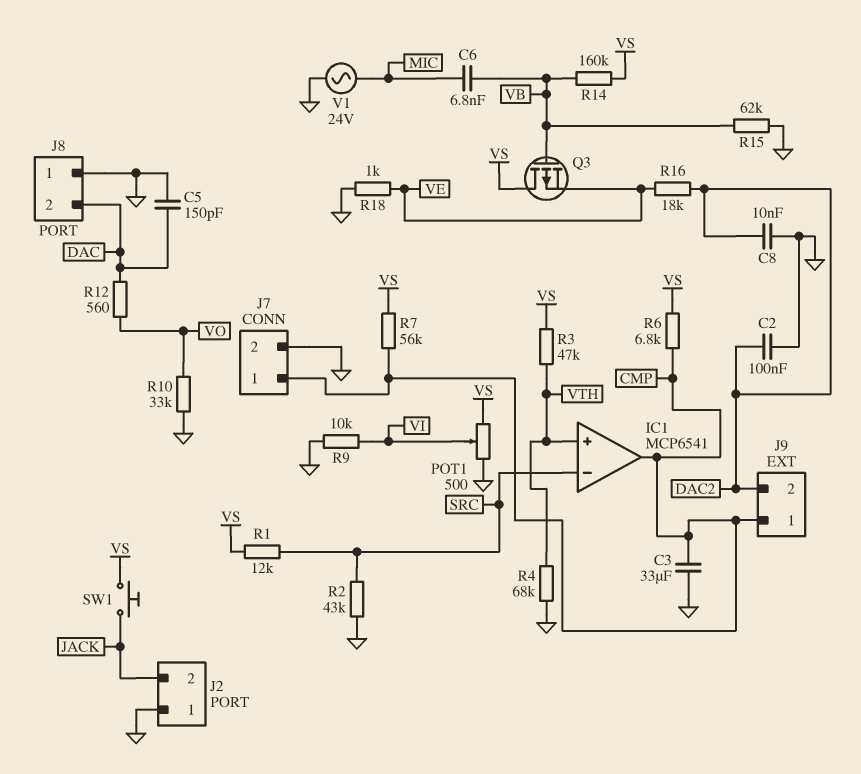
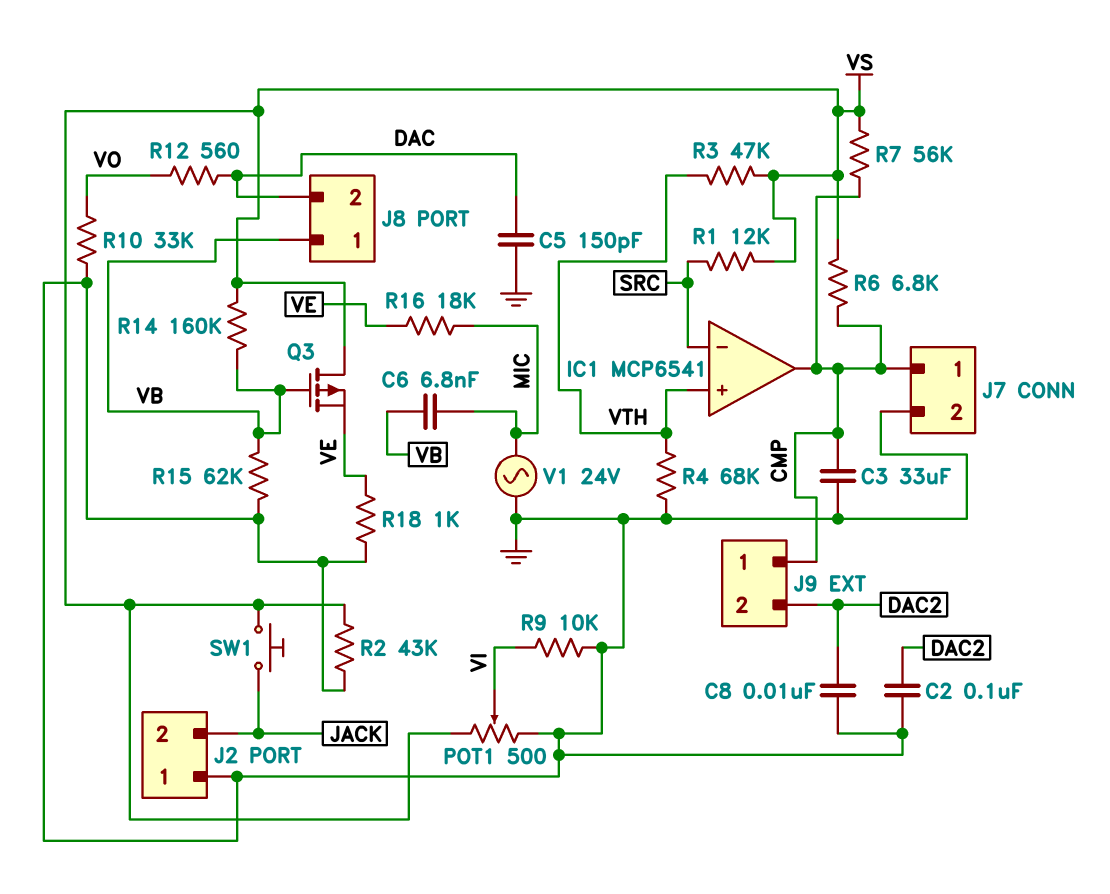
J8 pin 1: GND -> VB
R2: 43k (GND, SRC) -> 43k (GND, VS)
R16: 18k (DAC2, VE) -> 18k (MIC, VE)

